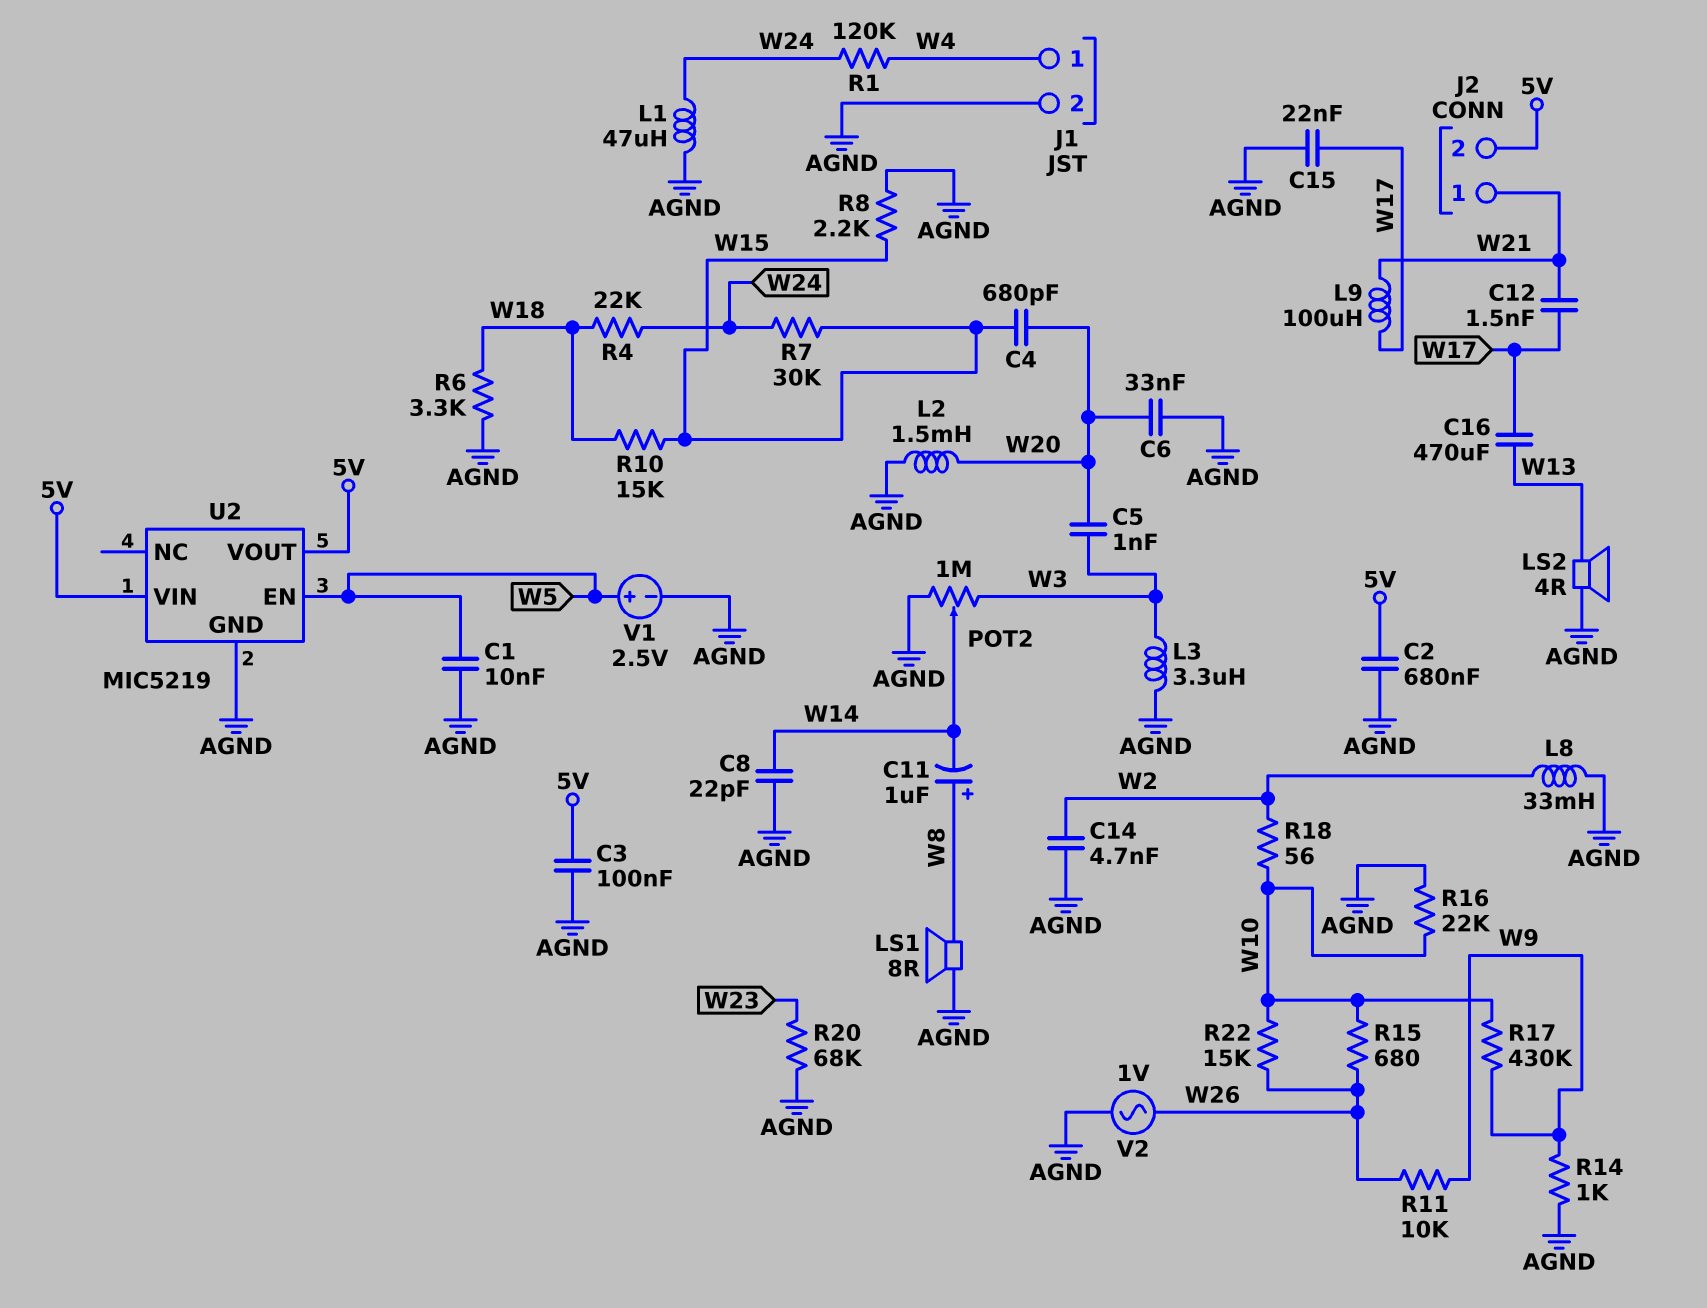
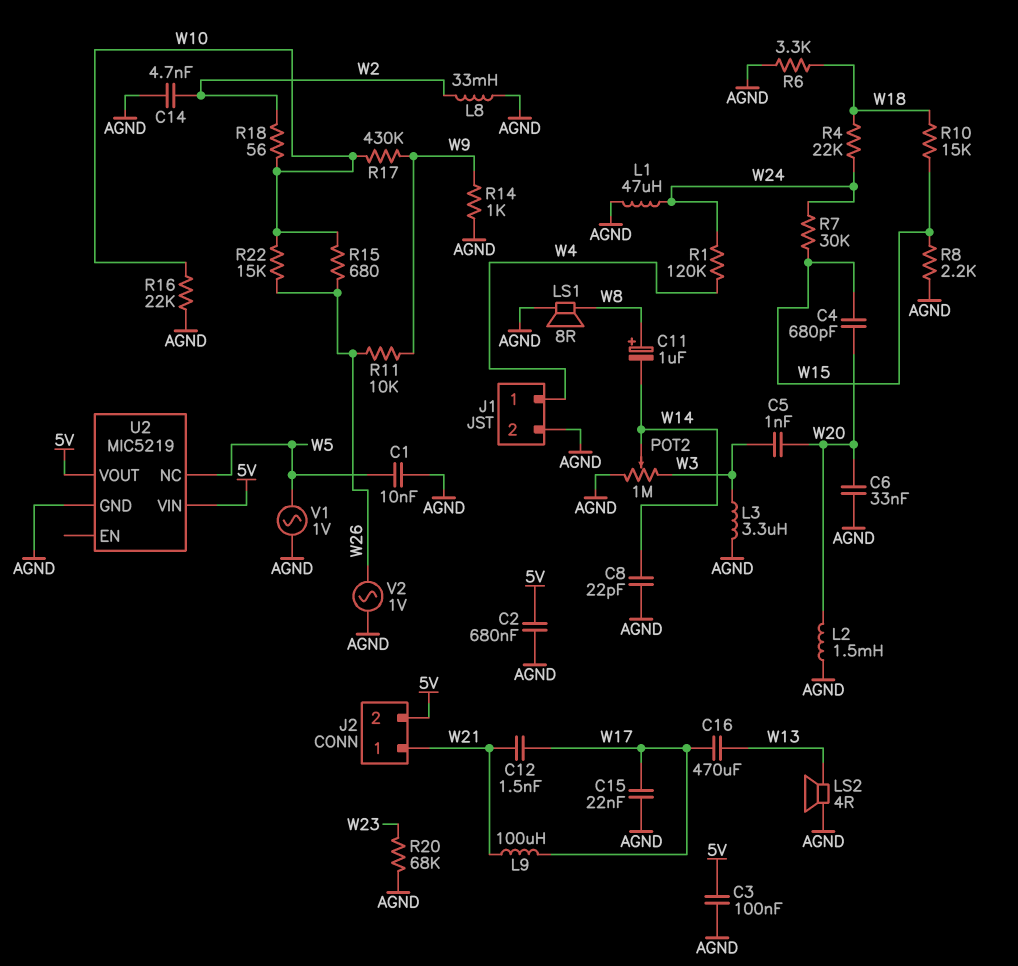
U2 pin EN: W5 -> none
U2 pin NC: none -> W5
V1: 2.5V (plus W5, minus AGND) -> AC 1V (AGND, W5)

